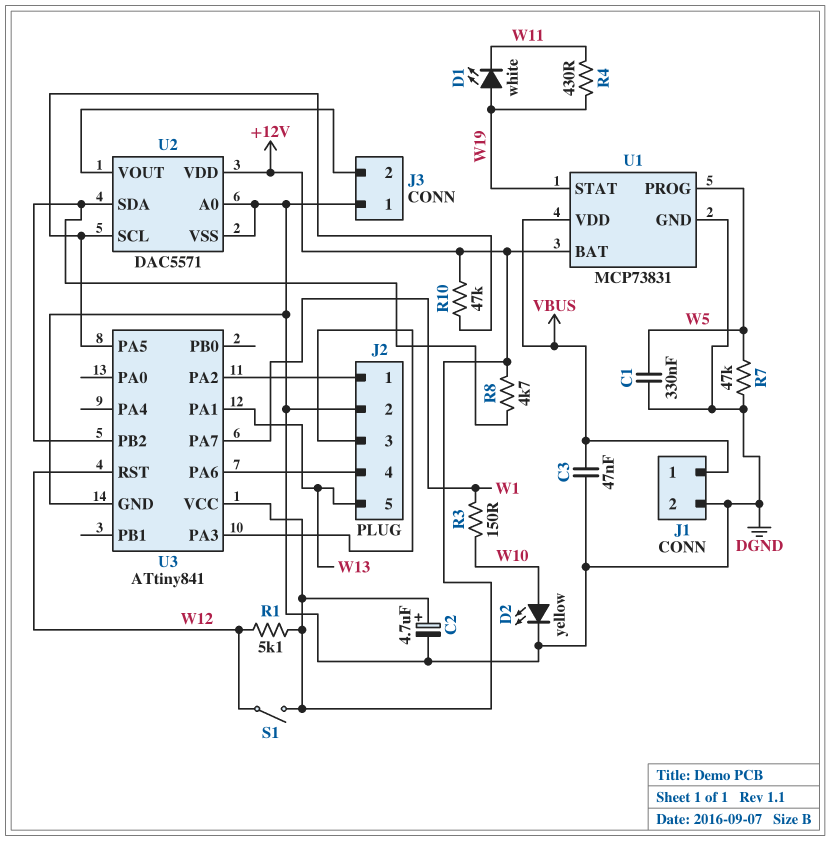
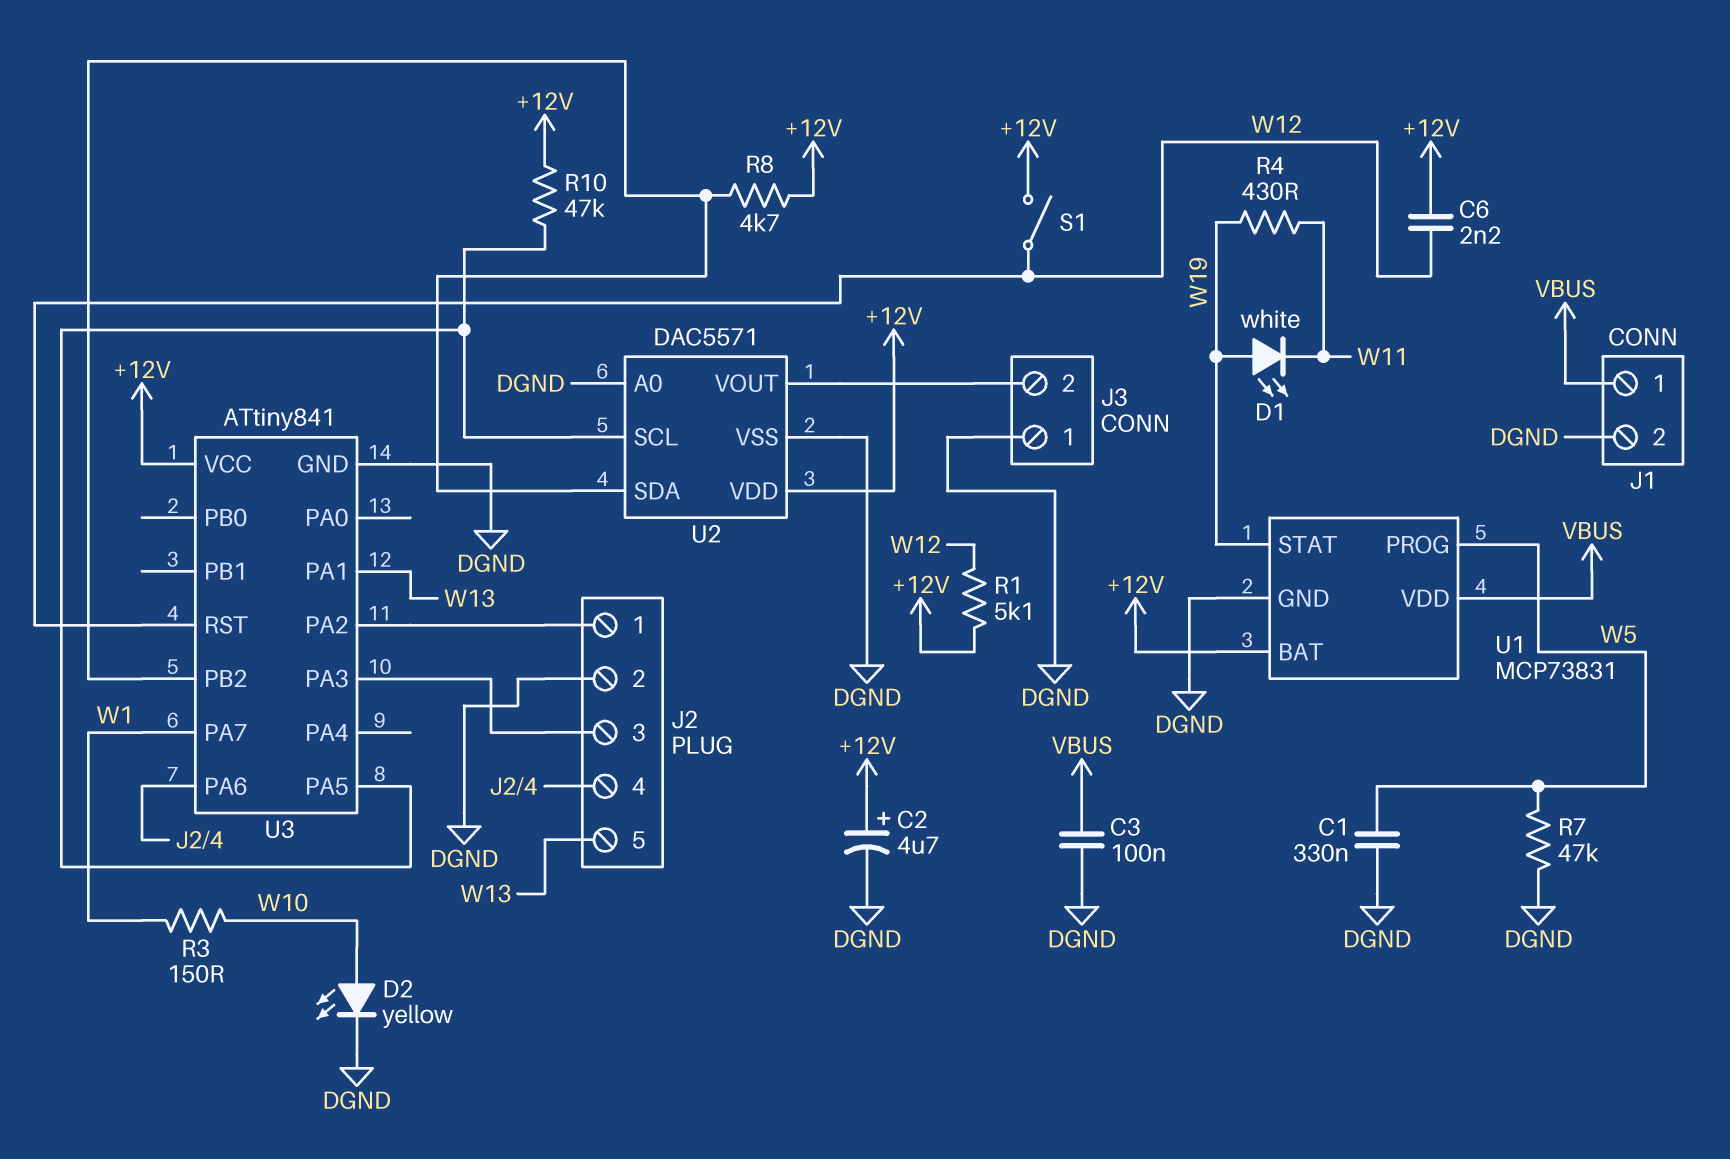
C3: 47nF (DGND, VBUS) -> 100nF (DGND, VBUS)
C6: none -> 2.2nF (+12V, W12)

